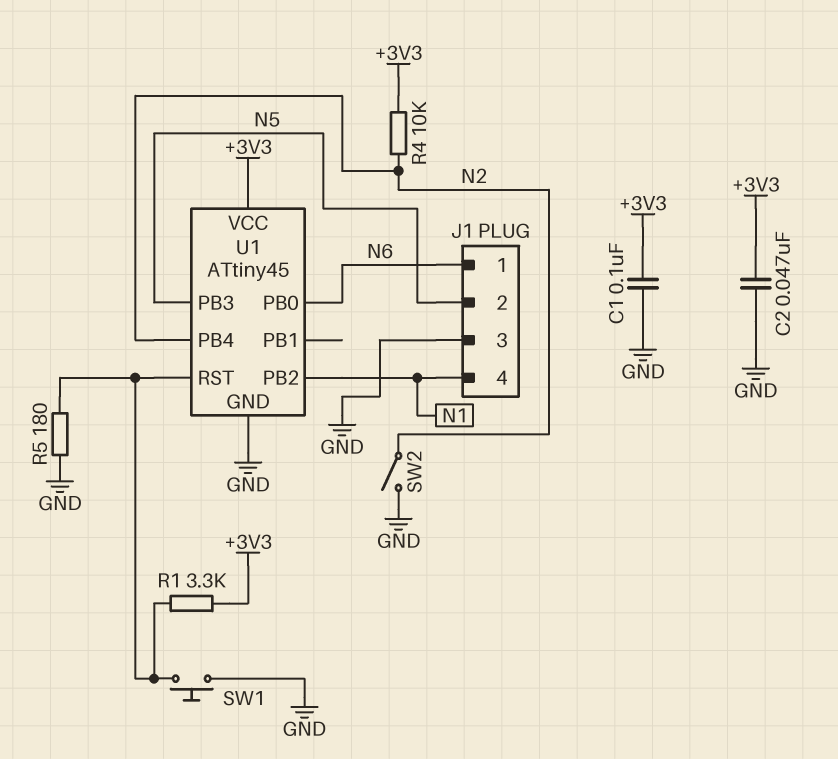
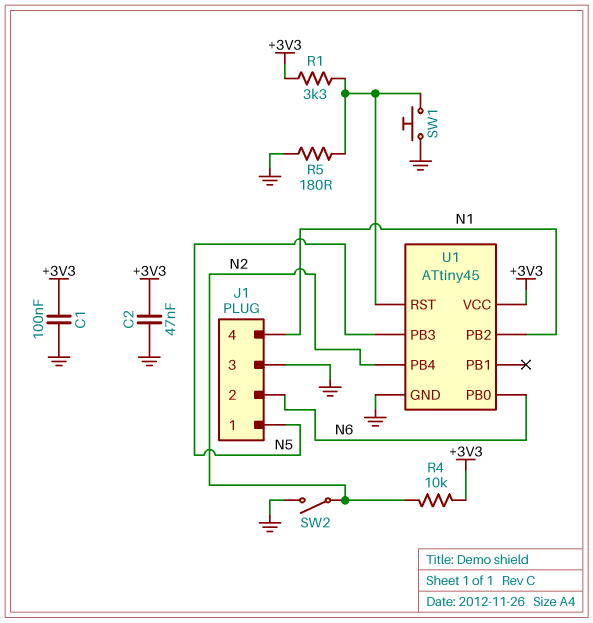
J1 pin 1: N6 -> N5
J1 pin 2: N5 -> N6

